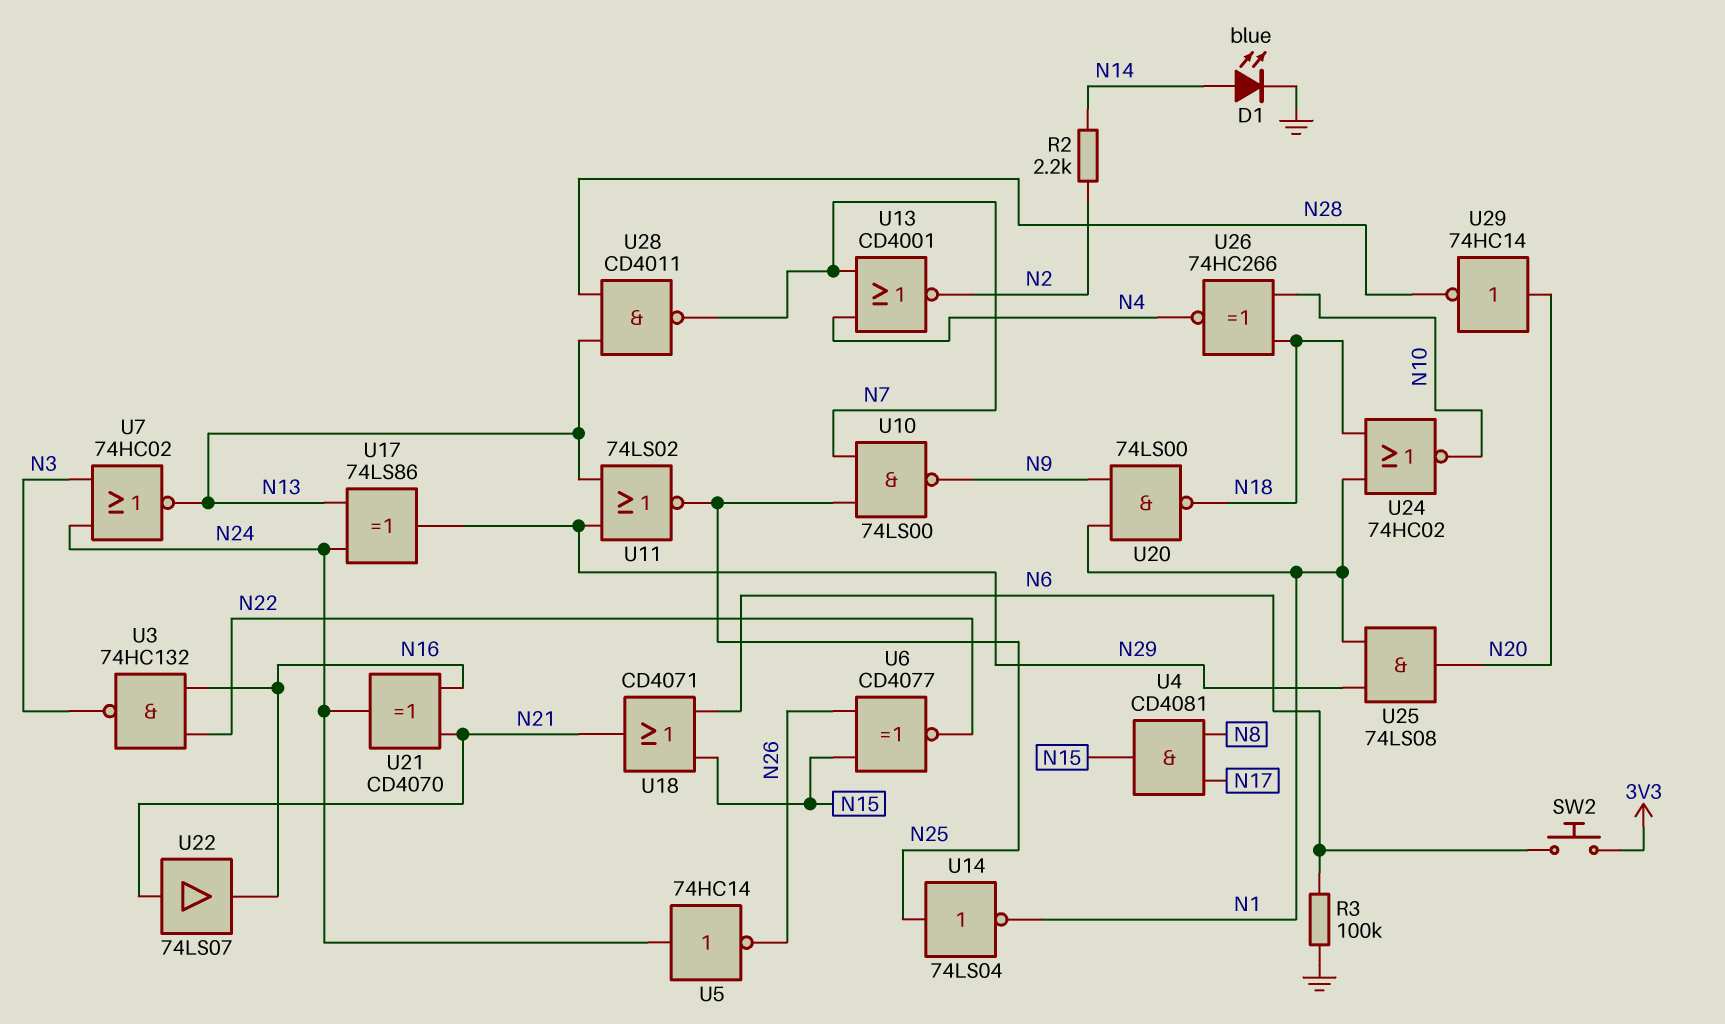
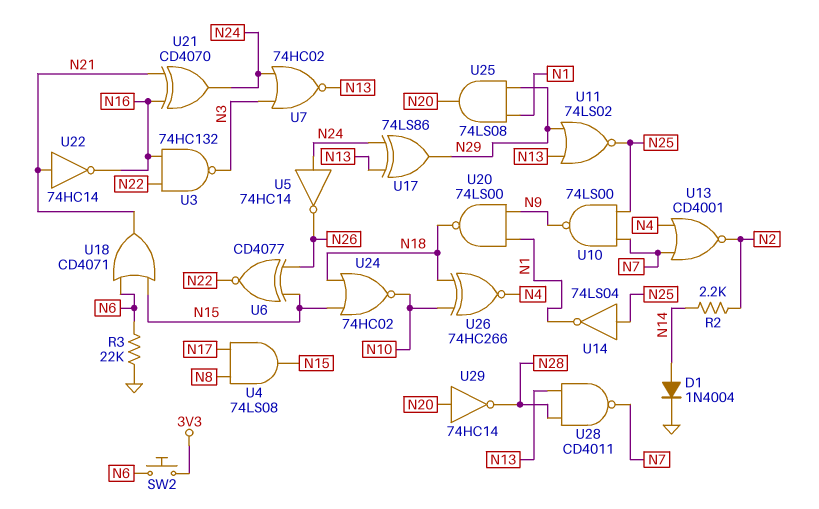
D1: LED blue (A N14, K GND) -> diode 1N4004 (A N14, K GND)
R3: 100k (GND, N6) -> 22k (GND, N6)
U4: AND CD4081 (in N8, in N17, out N15) -> AND 74LS08 (in N8, in N17, out N15)
U22: buffer 74LS07 (in N21, out N16) -> NOT 74HC14 (in N21, out N16)
U24: NOR 74HC02 (in N1, in N18, out N10) -> NOR 74HC02 (in N15, in N18, out N10)

